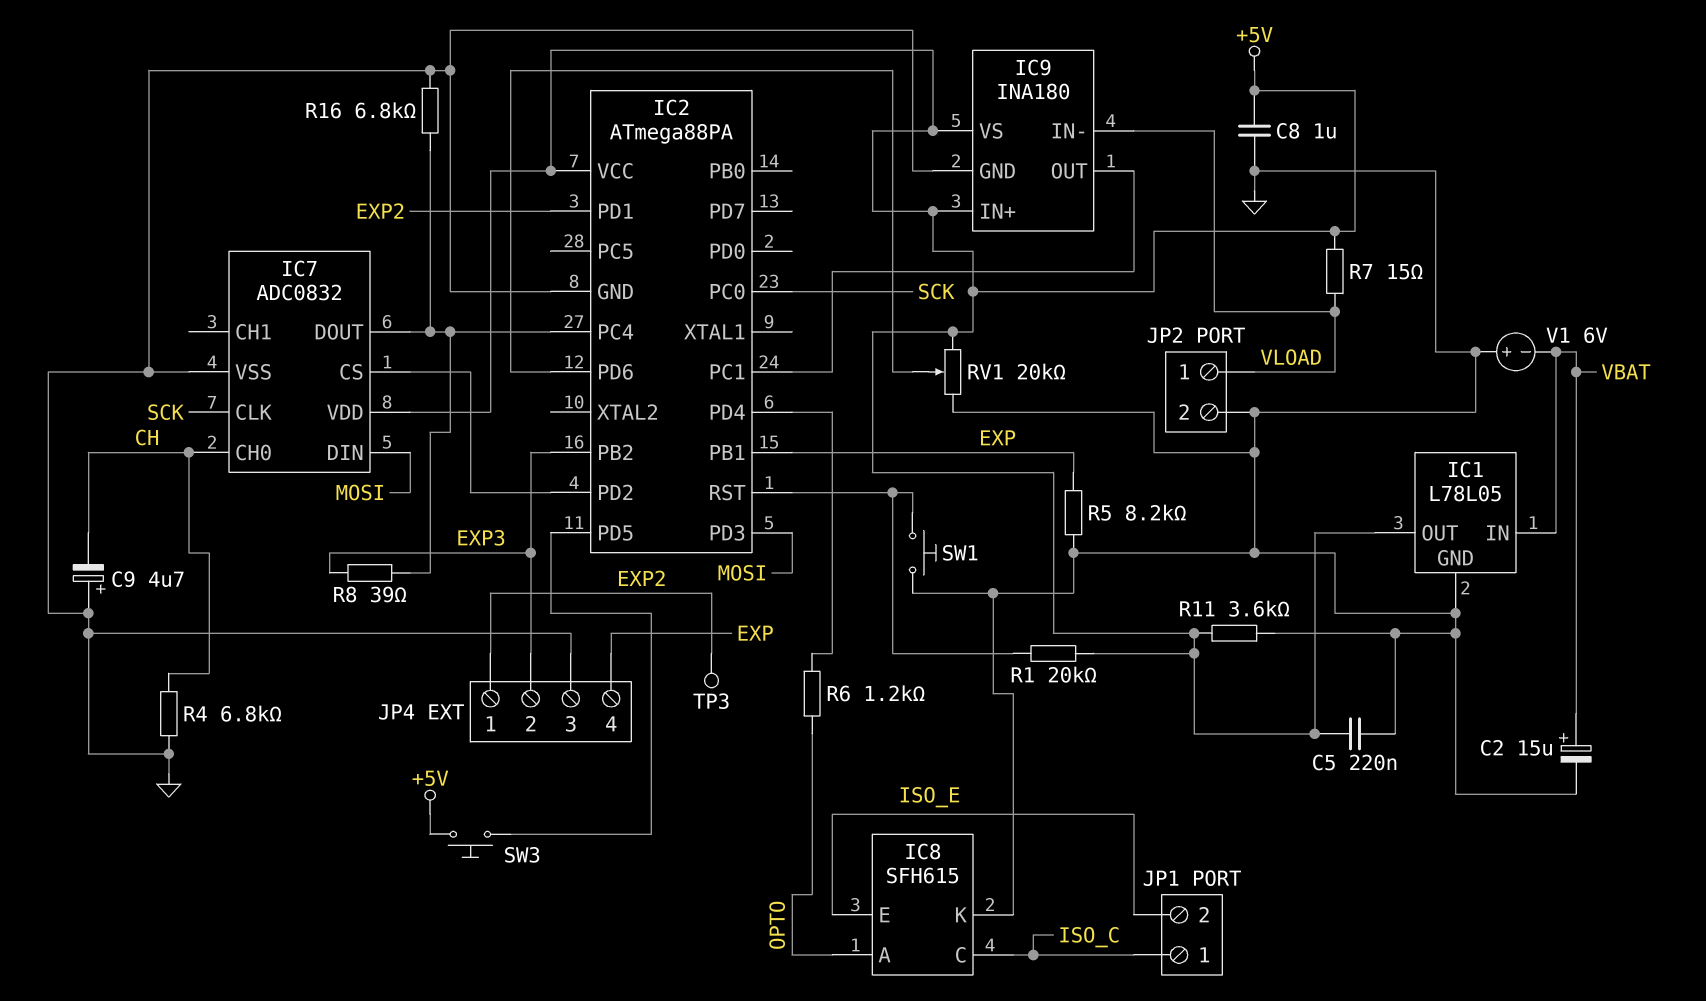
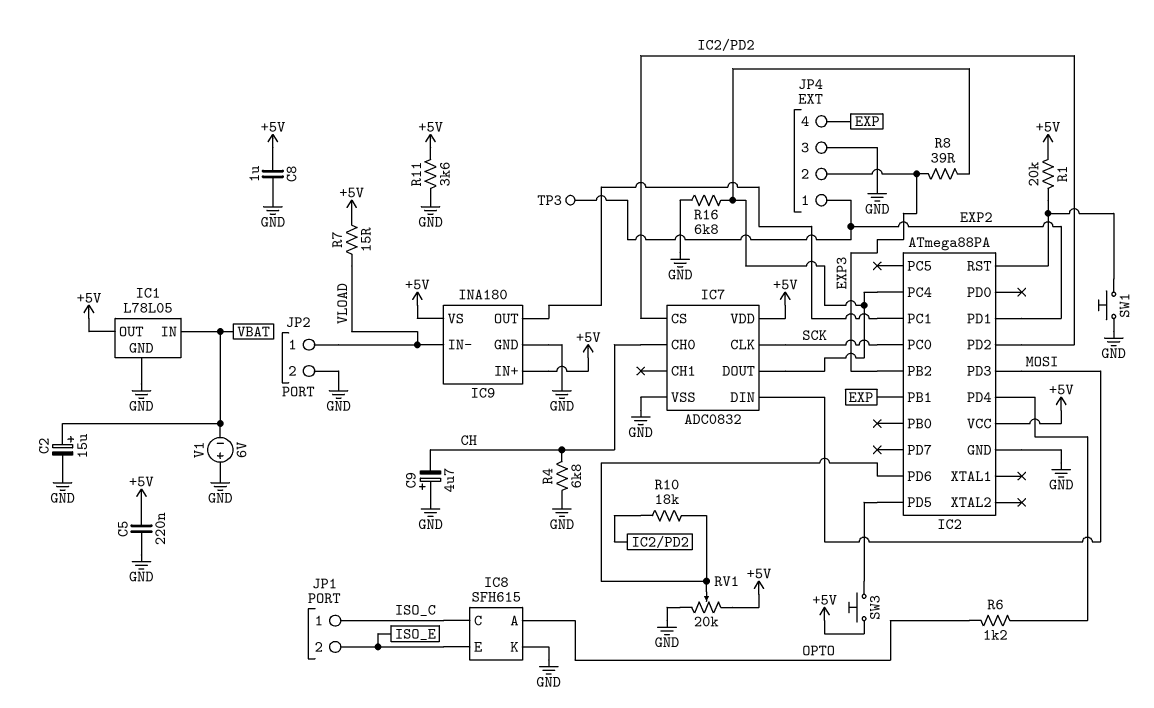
R5: 8.2k (EXP, GND) -> none
R10: none -> 18k (IC2/PD2, IC2/PD6)

